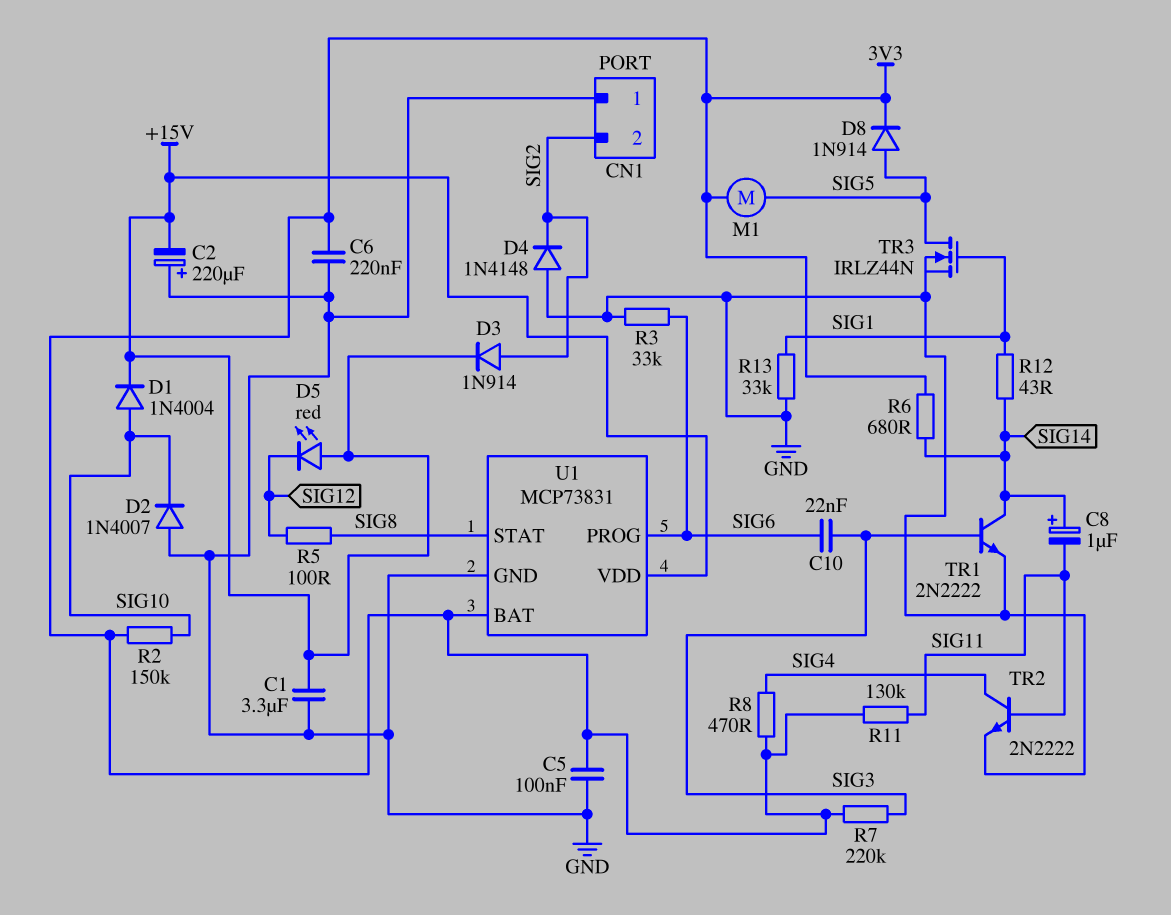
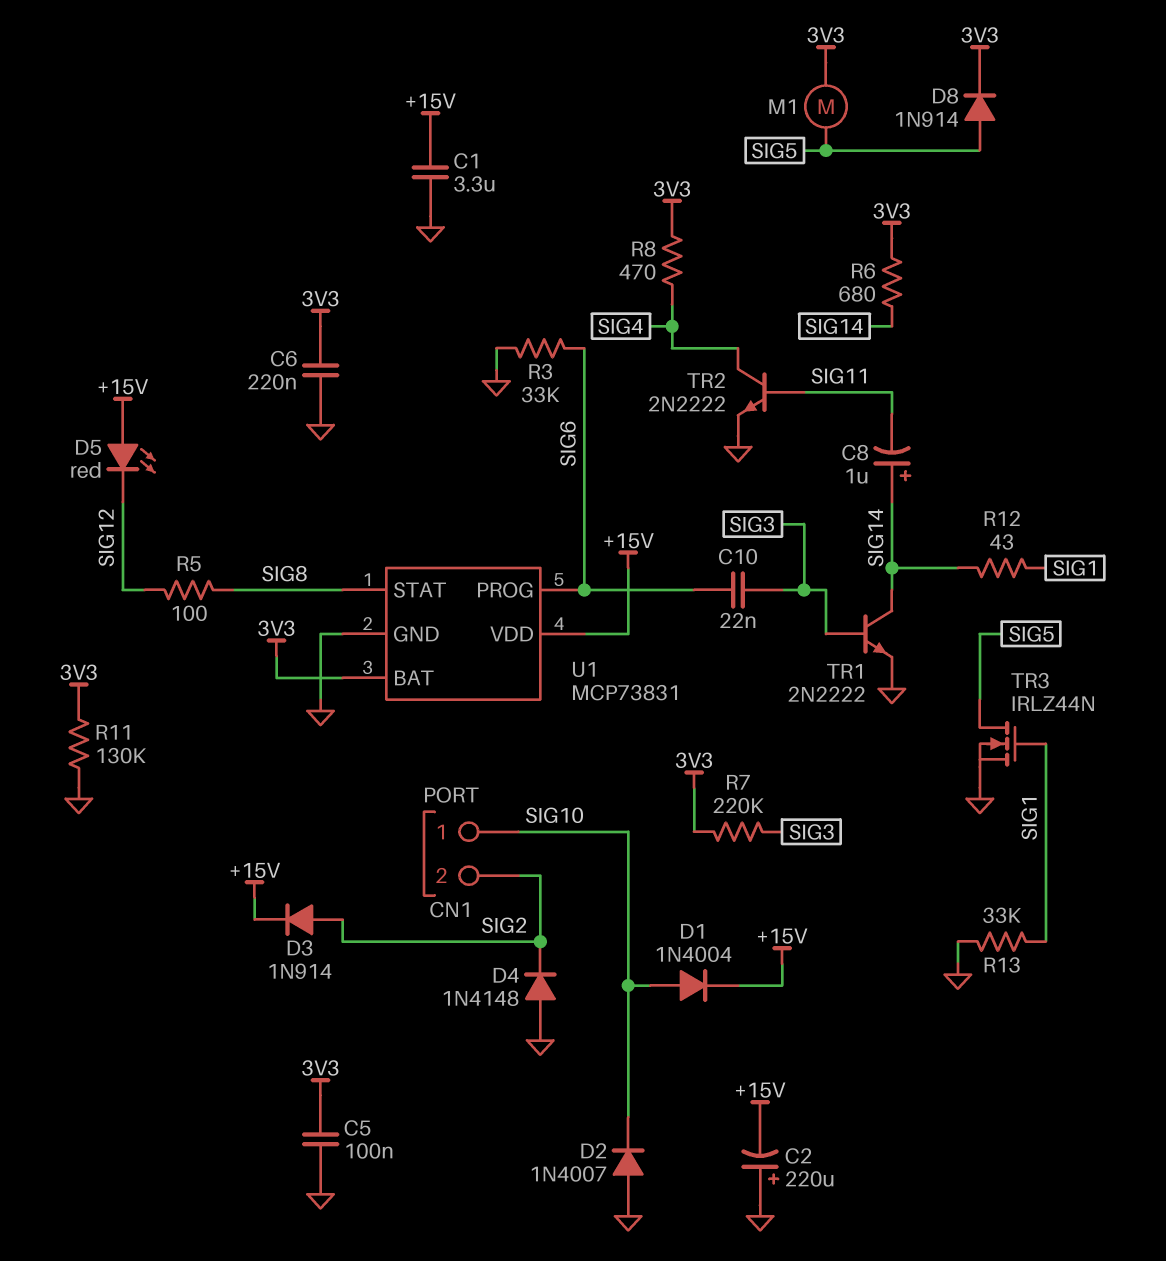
CN1 pin 1: GND -> SIG10
R2: 150k (3V3, SIG10) -> none
R11: 130k (3V3, SIG11) -> 130k (3V3, GND)

